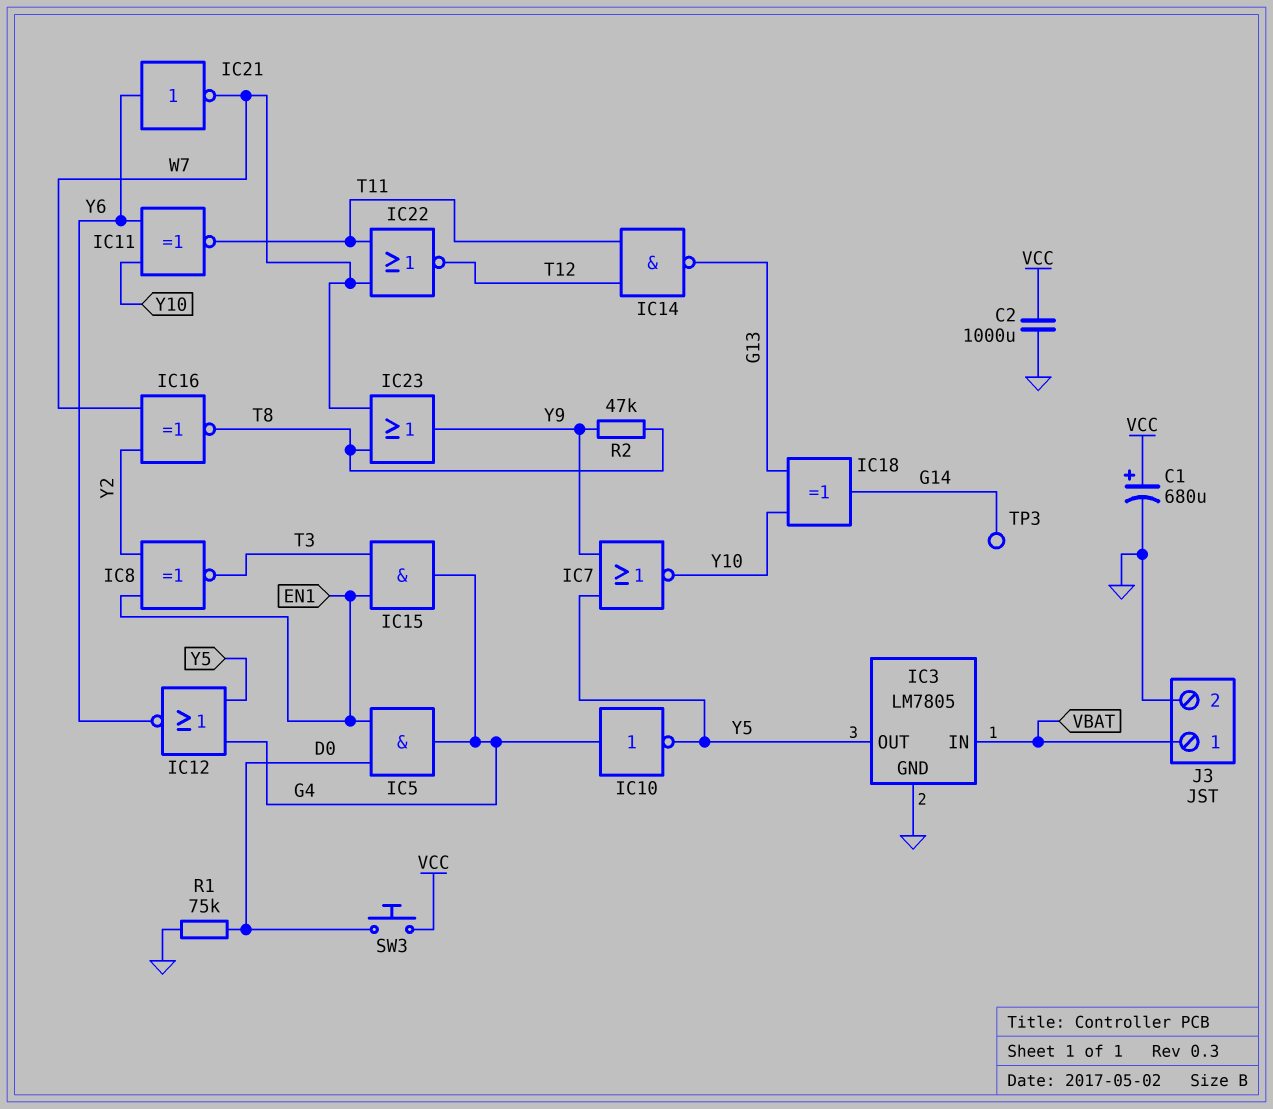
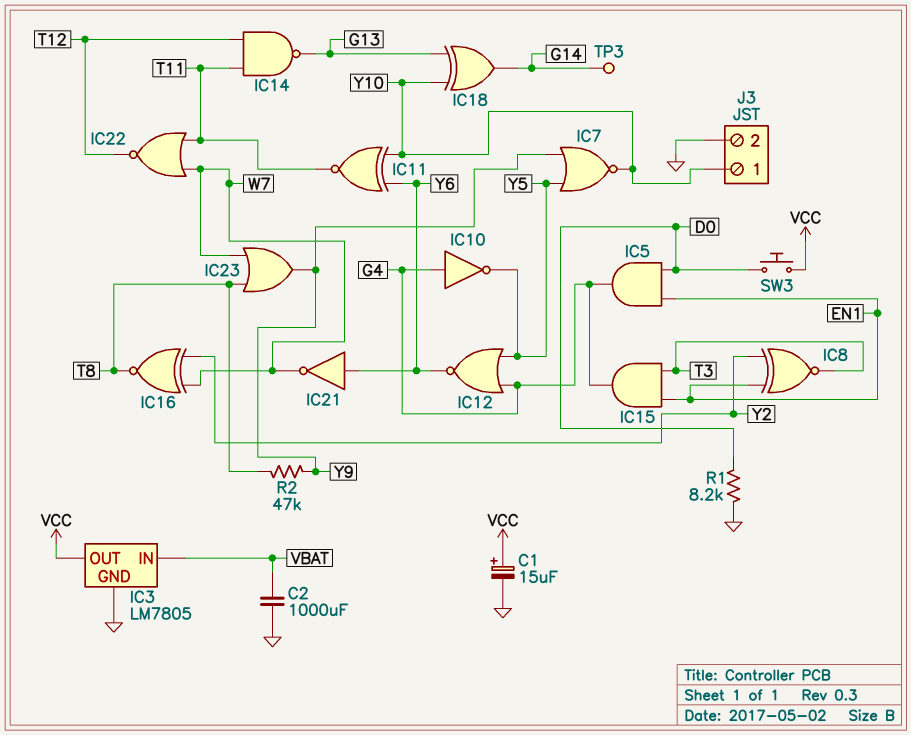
C1: 680uF (plus VCC, minus GND) -> 15uF (plus VCC, minus GND)
C2: 1000uF (GND, VCC) -> 1000uF (GND, VBAT)
IC3 pin OUT: Y5 -> VCC
J3 pin 1: VBAT -> Y10
R1: 75k (D0, GND) -> 8.2k (D0, GND)

